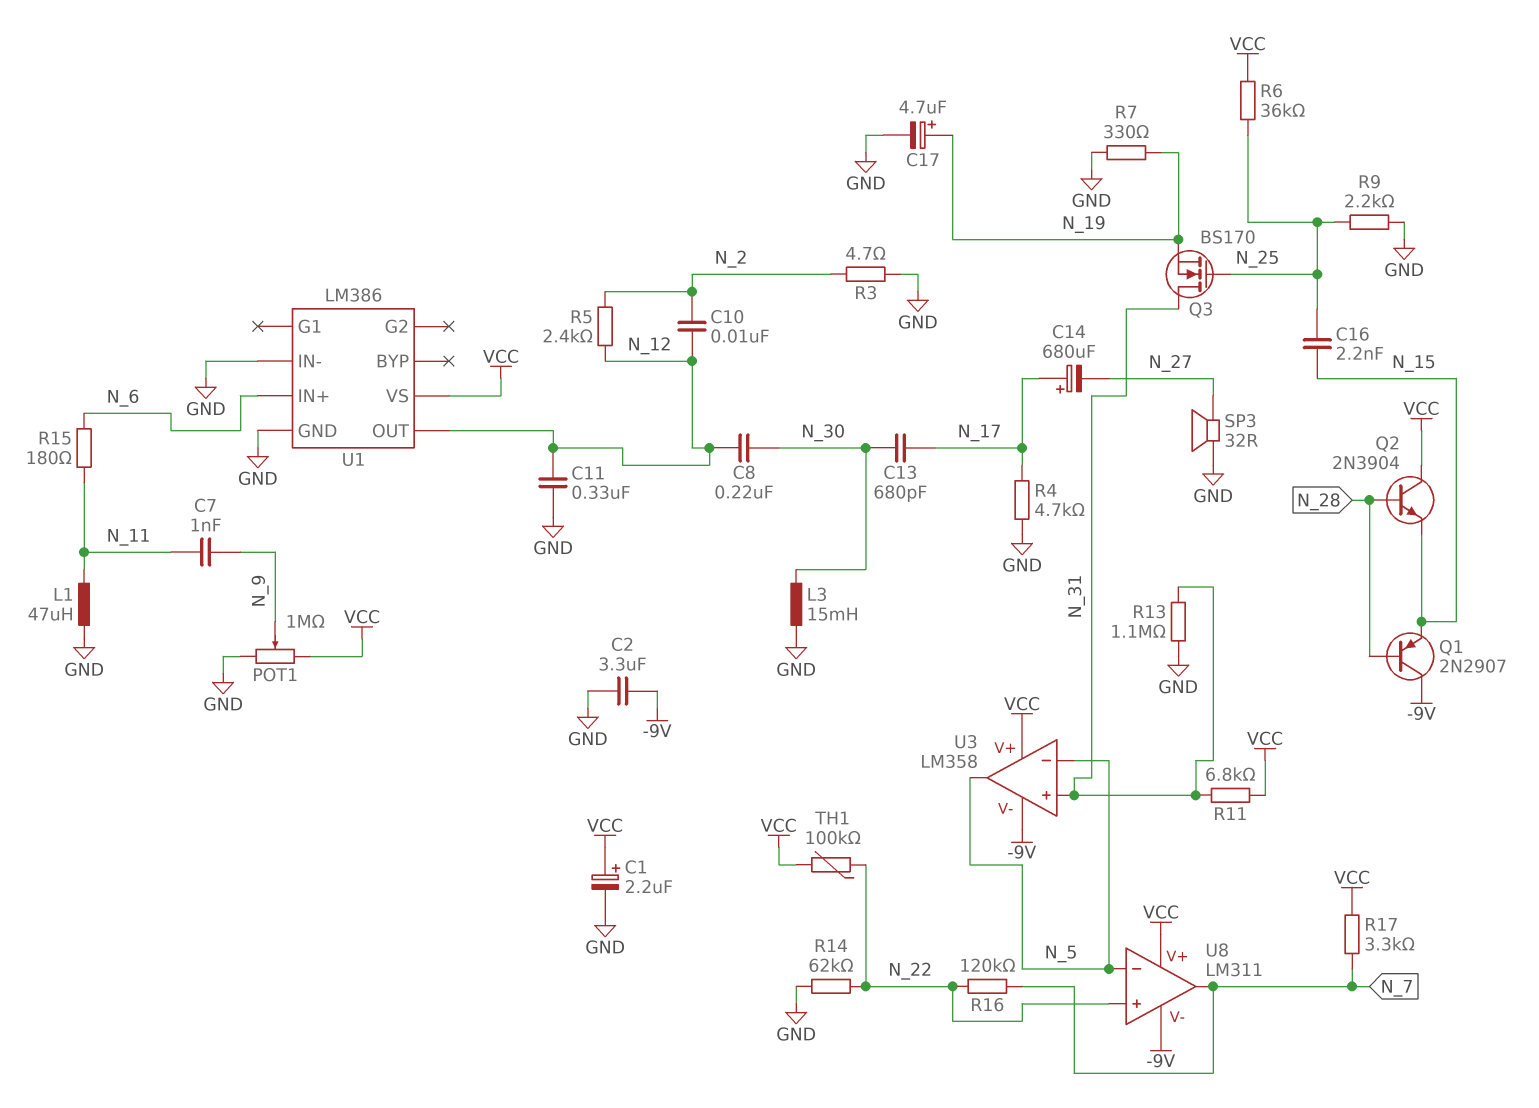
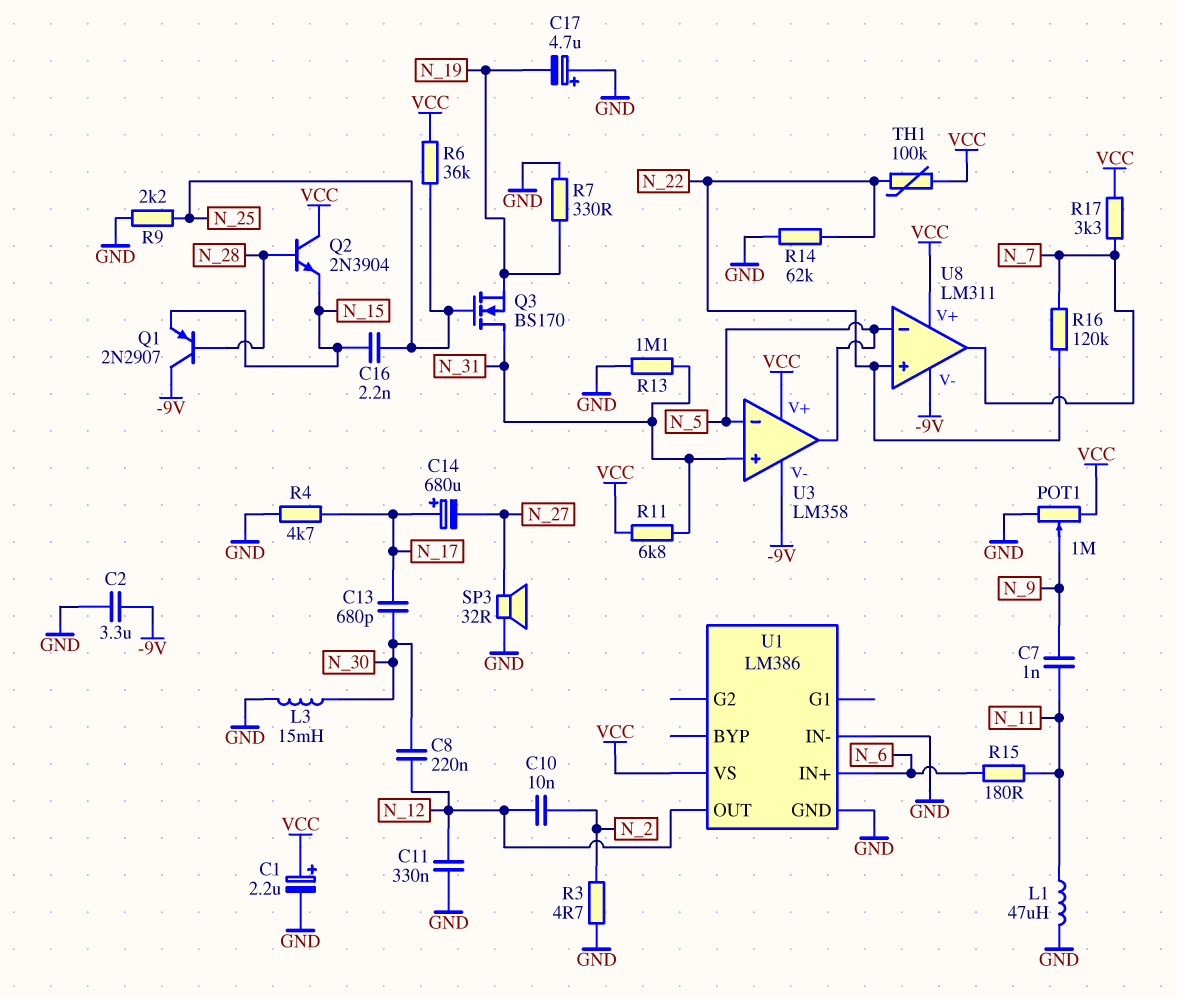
C17: 4.7uF (plus N_19, minus GND) -> 4.7uF (plus GND, minus N_19)
R5: 2.4k (N_2, N_12) -> none

